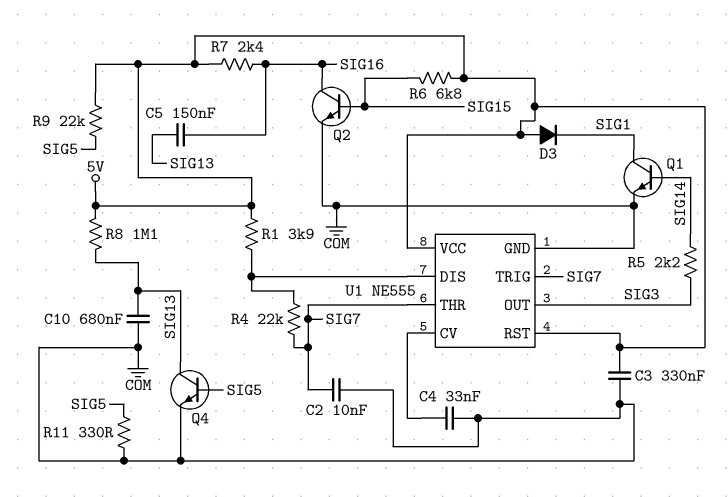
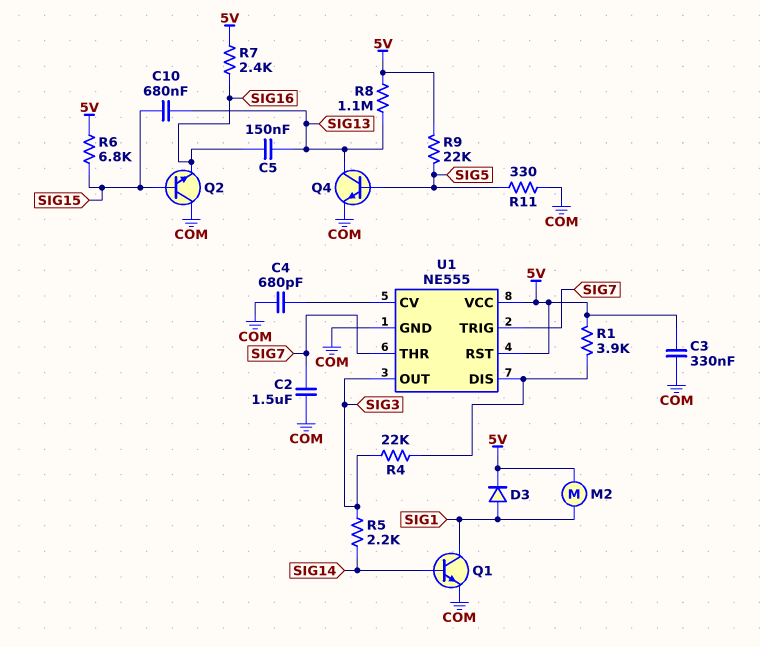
C2: 10nF (COM, SIG7) -> 1.5uF (COM, SIG7)
C4: 33nF (COM, U1/CV) -> 680pF (COM, U1/CV)
C10: 680nF (COM, SIG13) -> 680nF (SIG13, SIG15)
D3: diode (A 5V, K SIG1) -> diode (A SIG1, K 5V)
M2: none -> motor (5V, SIG1)
Q2: NPN (B SIG15, C SIG16, E COM) -> NPN (B SIG15, C COM, E SIG16)
R4: 22k (SIG7, U1/DIS) -> 22k (SIG3, U1/DIS)

